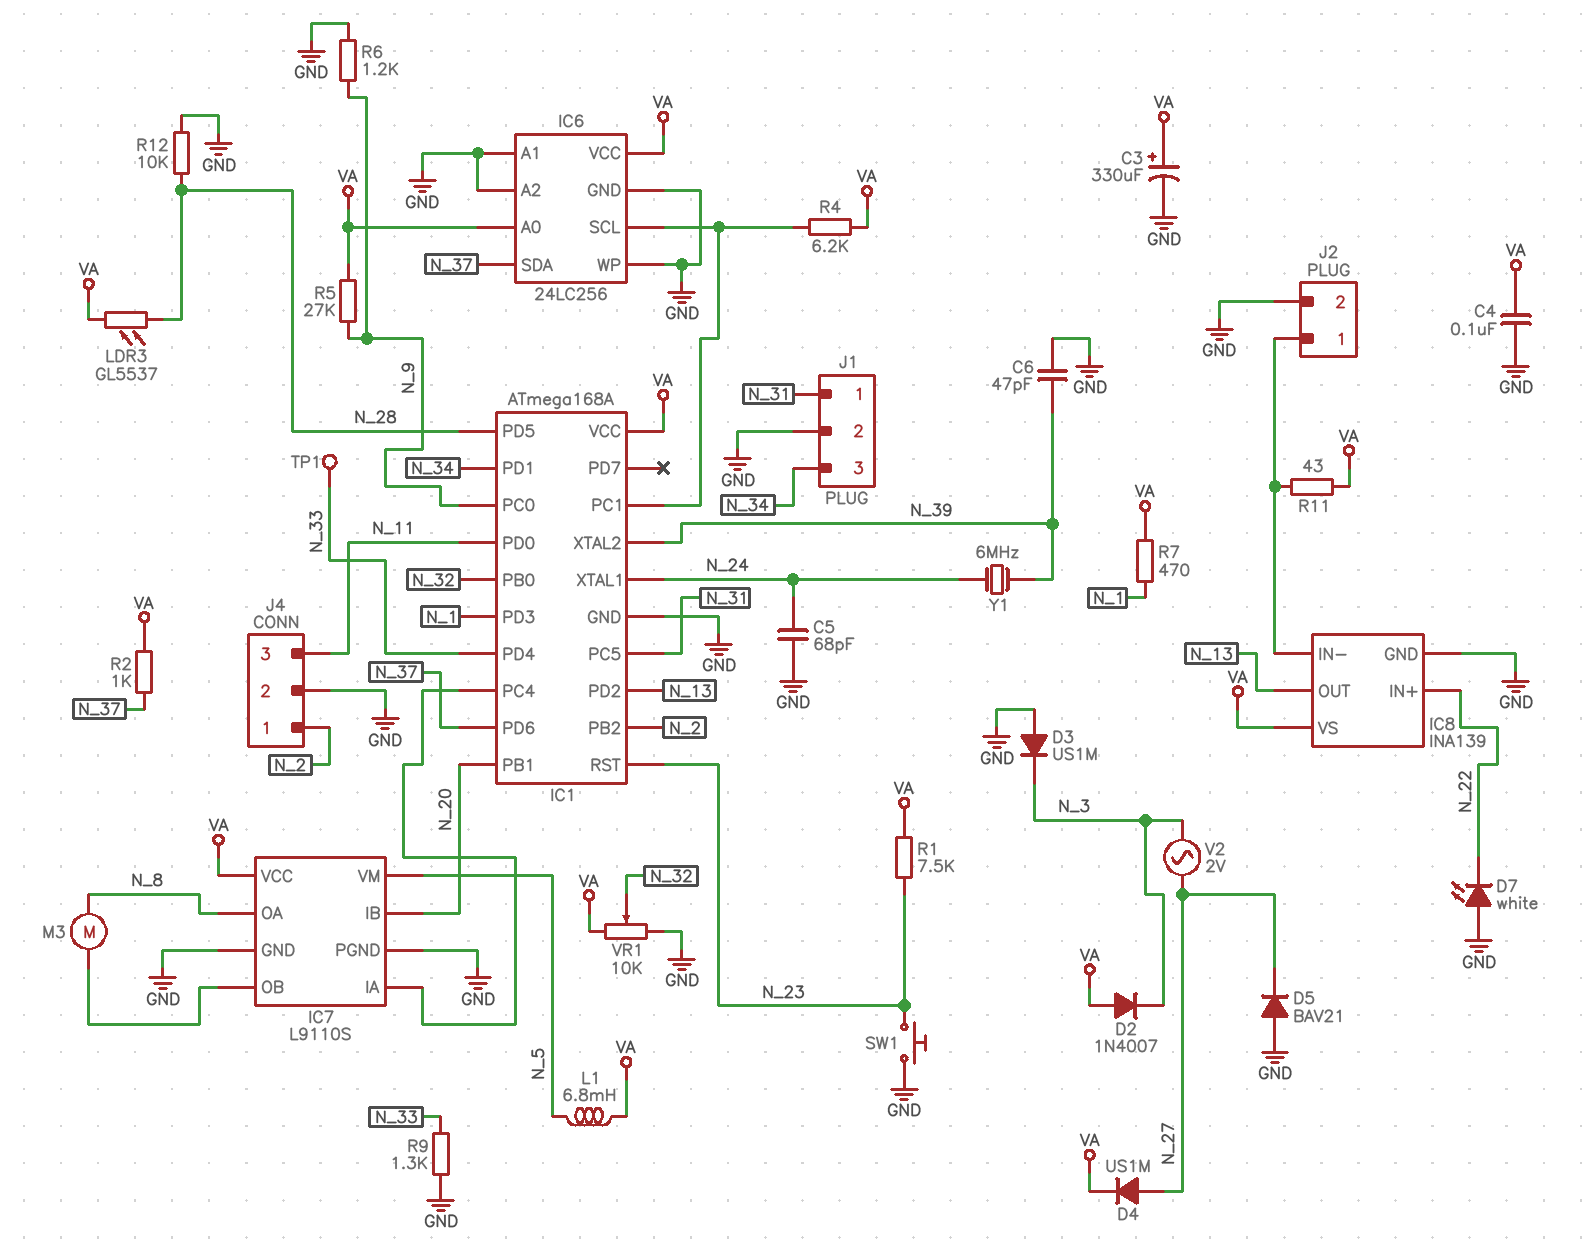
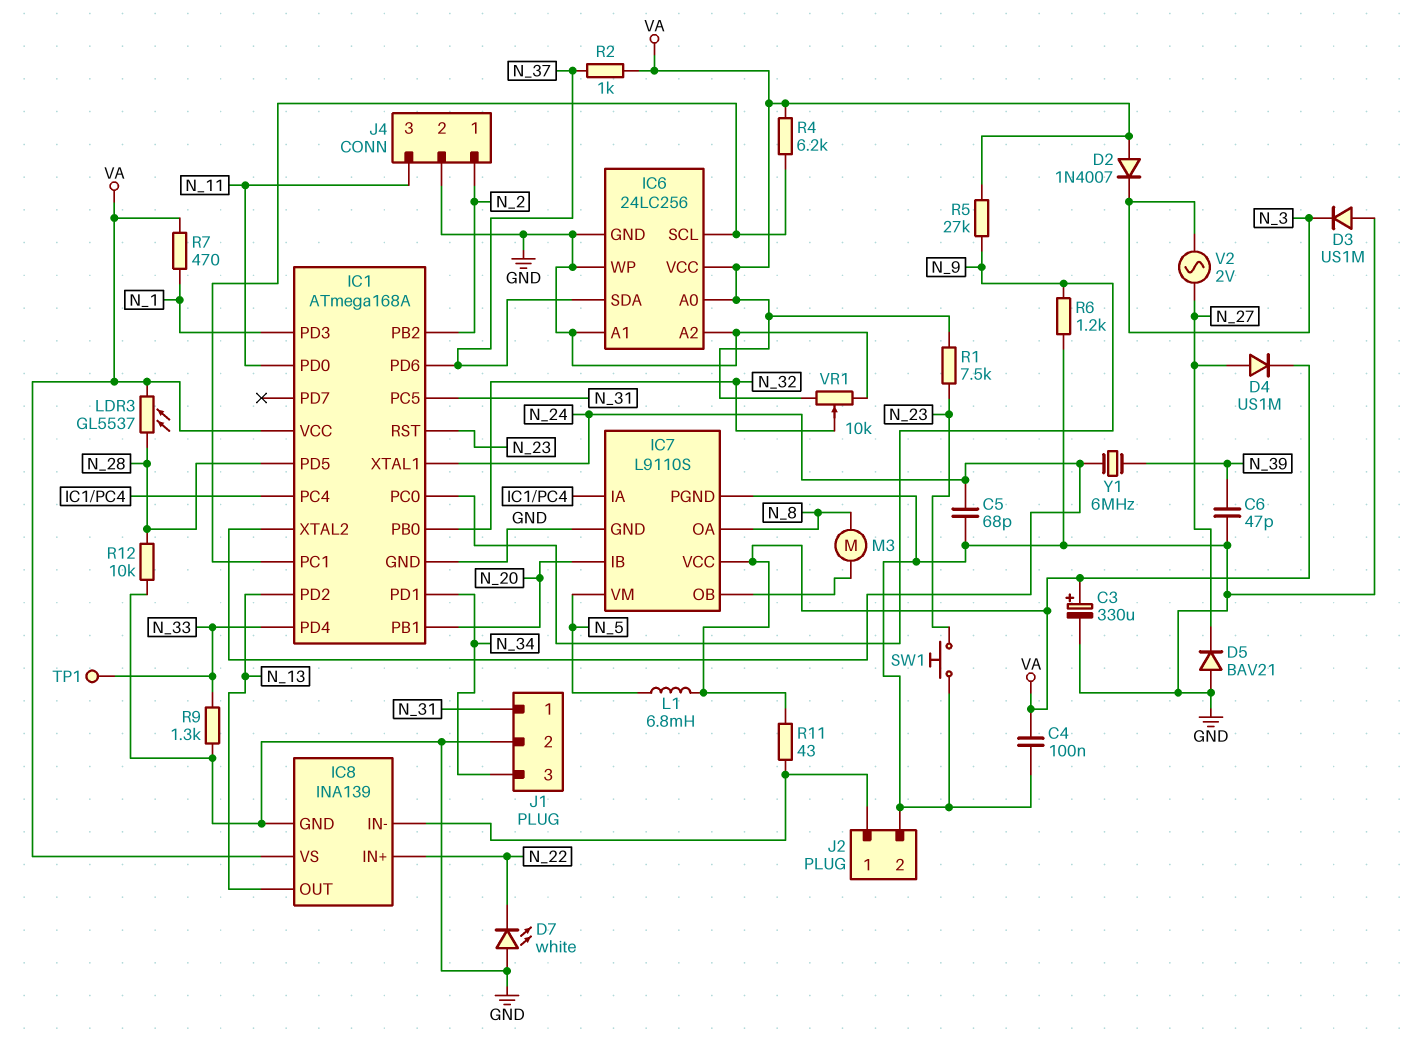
IC1 pin XTAL2: N_39 -> N_24

